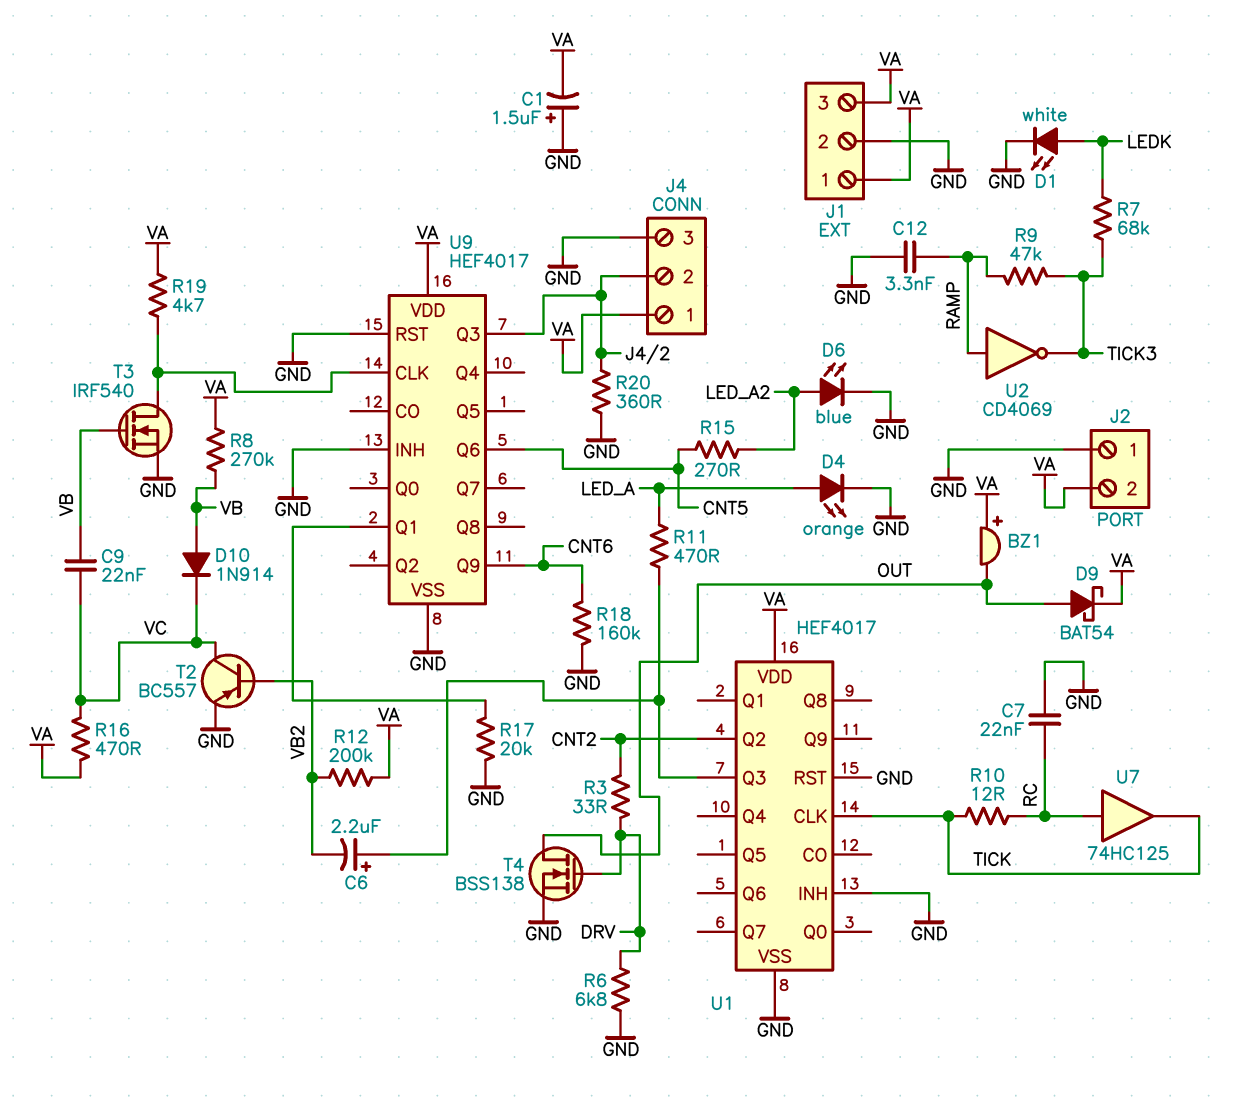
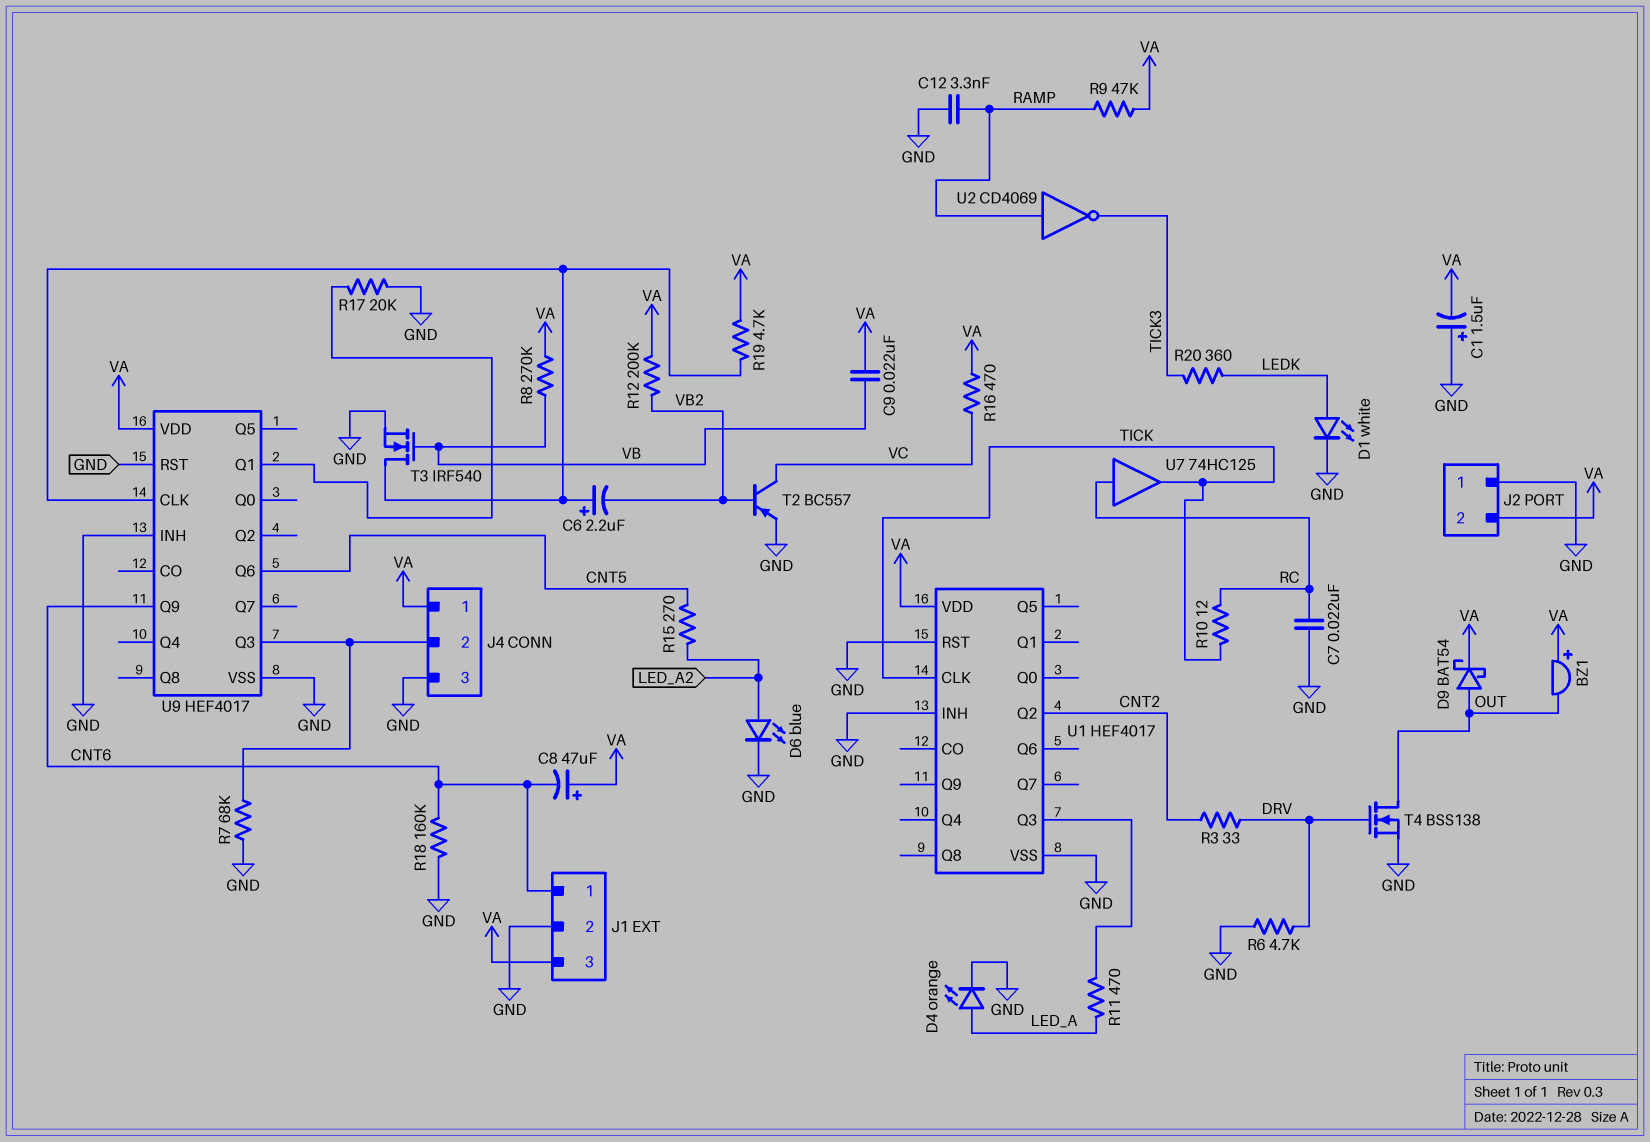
C6: 2.2uF (plus U1/Q3, minus VB2) -> 2.2uF (plus U9/CLK, minus VB2)
C8: none -> 47uF (plus VA, minus CNT6)
C9: 22nF (VB, VC) -> 22nF (VA, VB)
D10: diode 1N914 (A VB, K VC) -> none
J1 pin 1: VA -> CNT6
R6: 6.8k (DRV, GND) -> 4.7k (DRV, GND)
R7: 68k (LEDK, TICK3) -> 68k (GND, J4/2)
R9: 47k (RAMP, TICK3) -> 47k (RAMP, VA)
R20: 360 (GND, J4/2) -> 360 (LEDK, TICK3)

